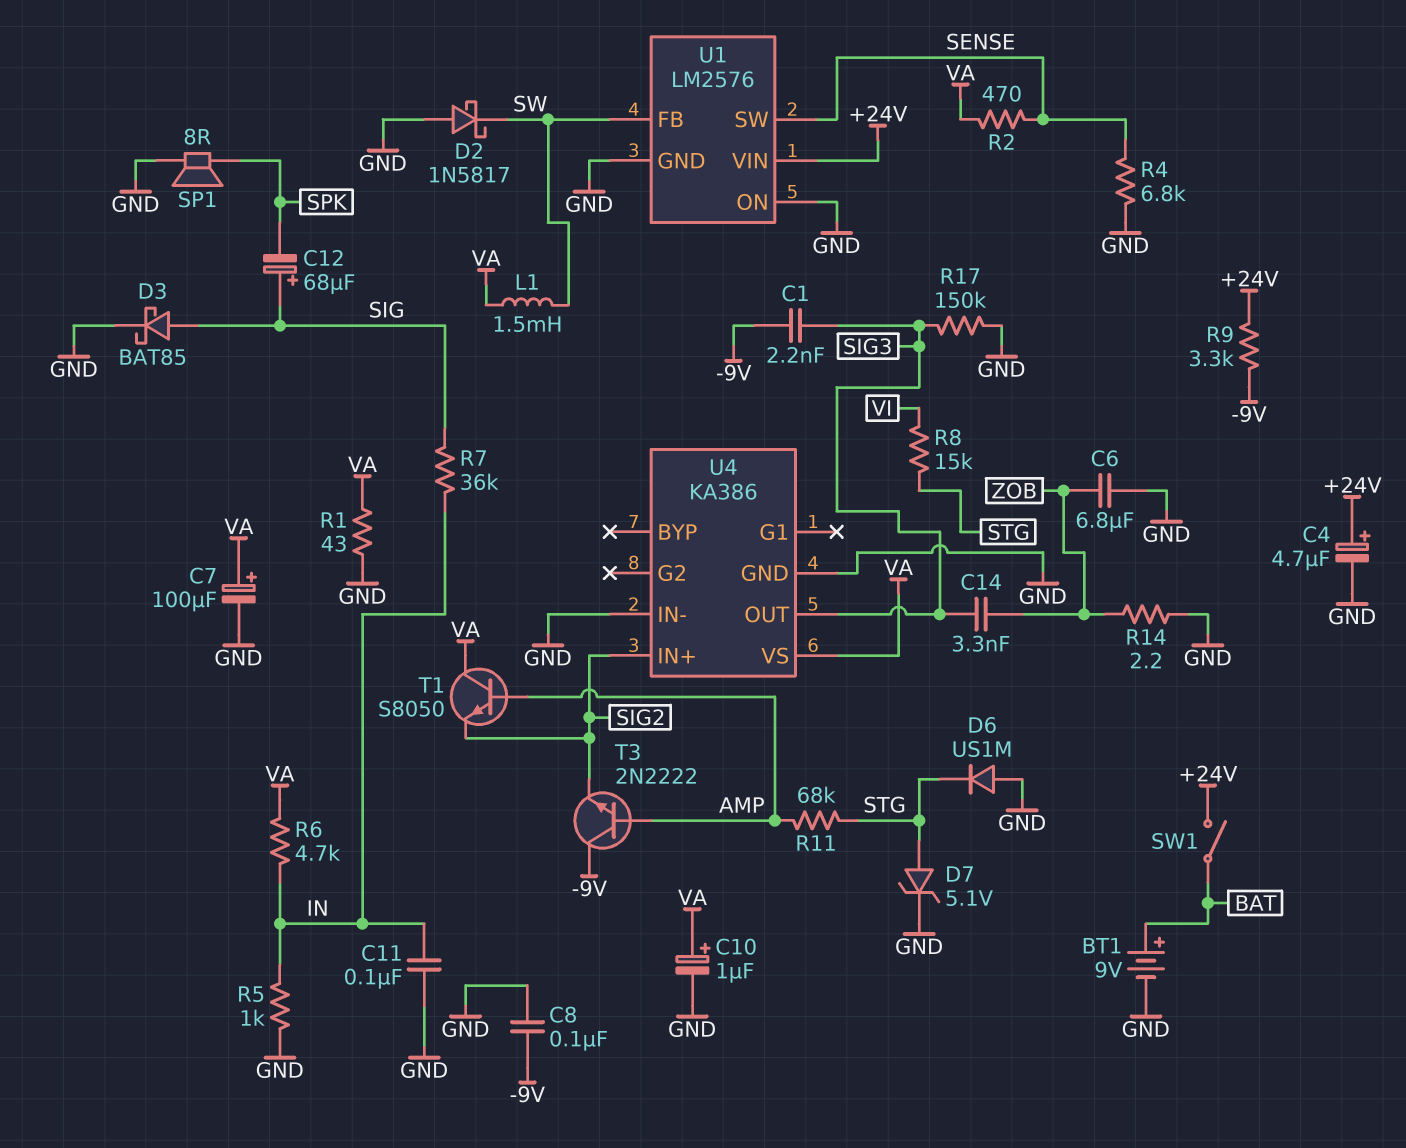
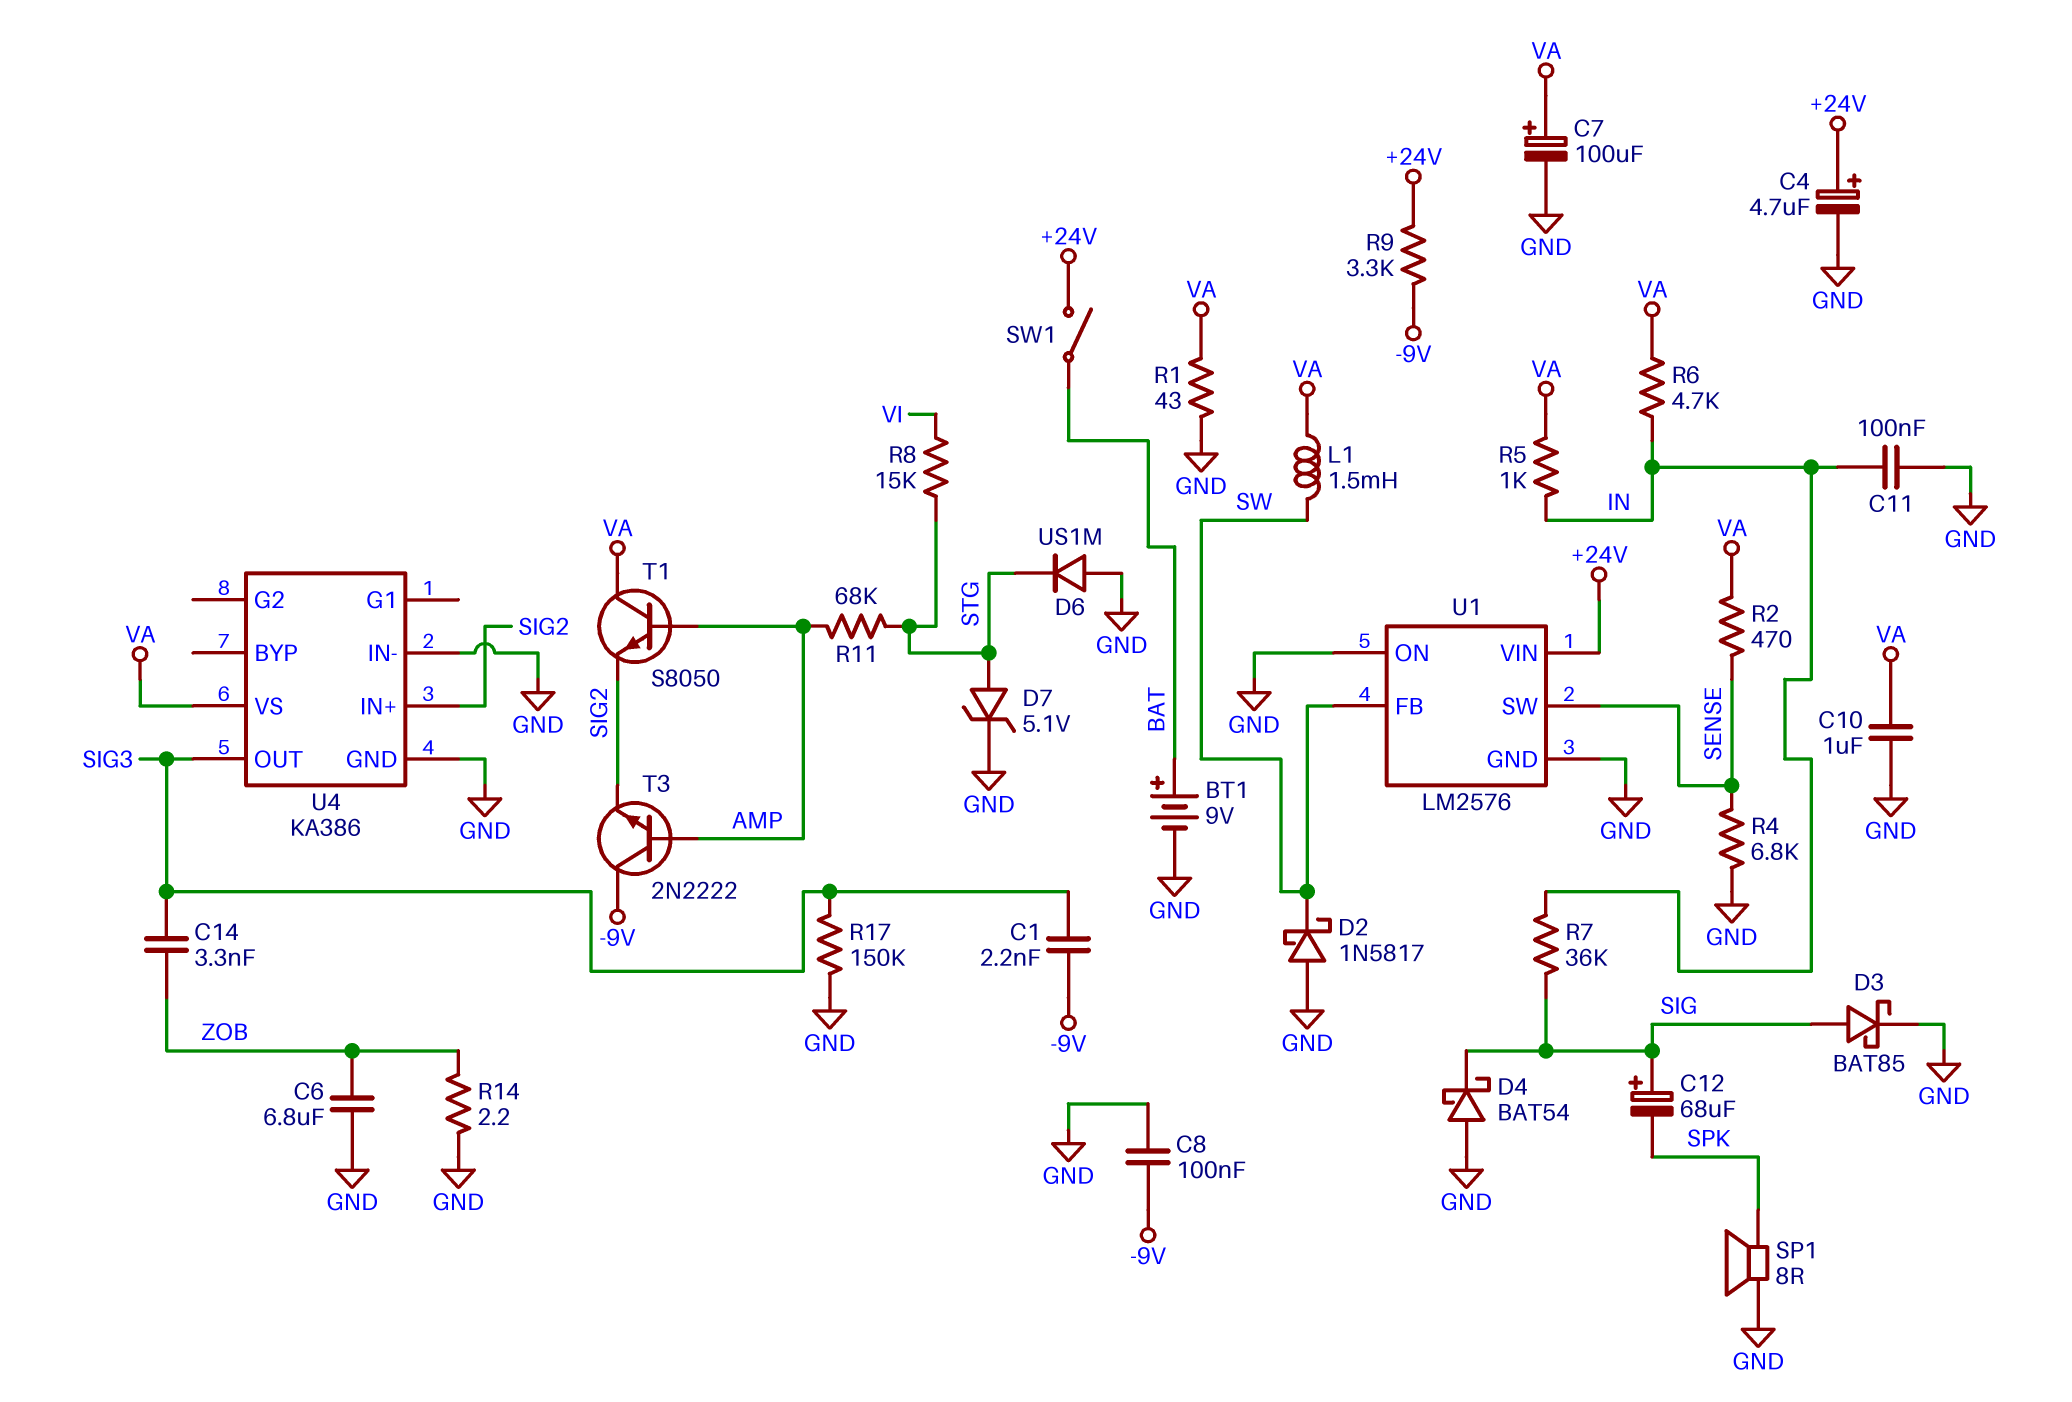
C10: 1uF (plus VA, minus GND) -> 1uF (GND, VA)
D4: none -> schottky BAT54 (A GND, K SIG)
R5: 1k (GND, IN) -> 1k (IN, VA)

